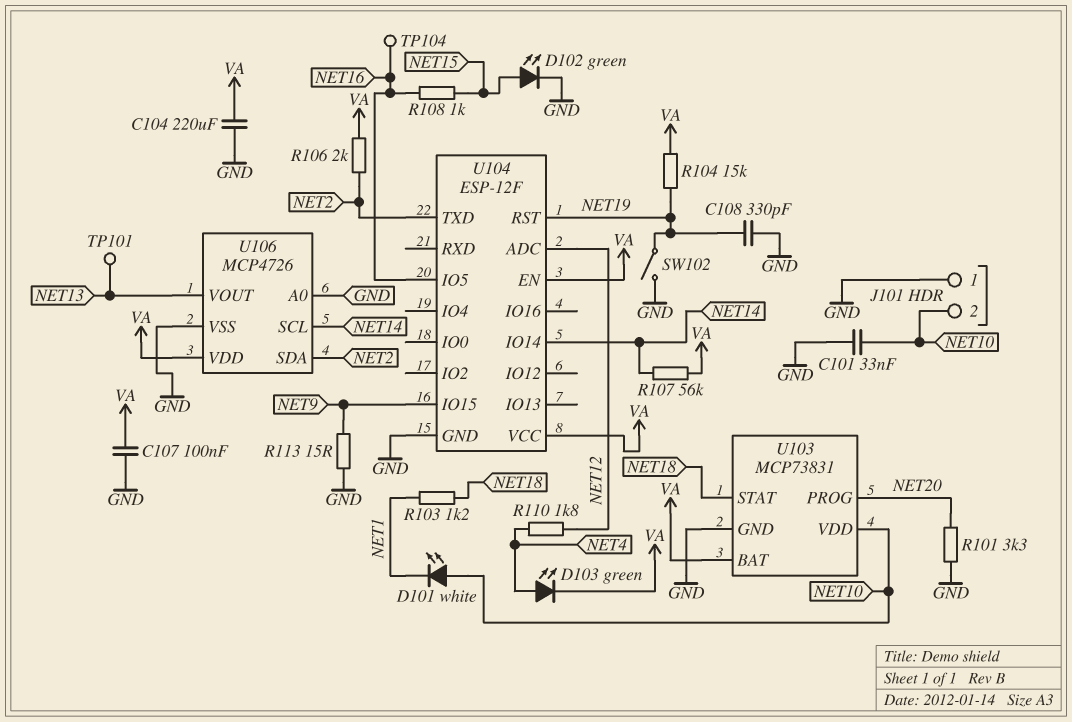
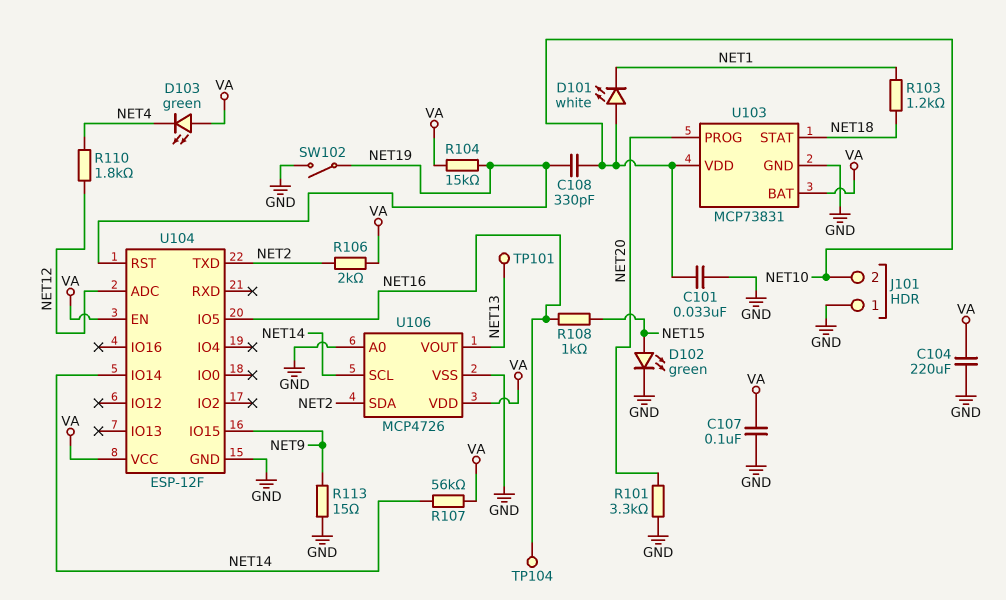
C108: 330pF (GND, NET19) -> 330pF (NET10, NET19)
D103: LED green (A NET4, K VA) -> LED green (A VA, K NET4)

